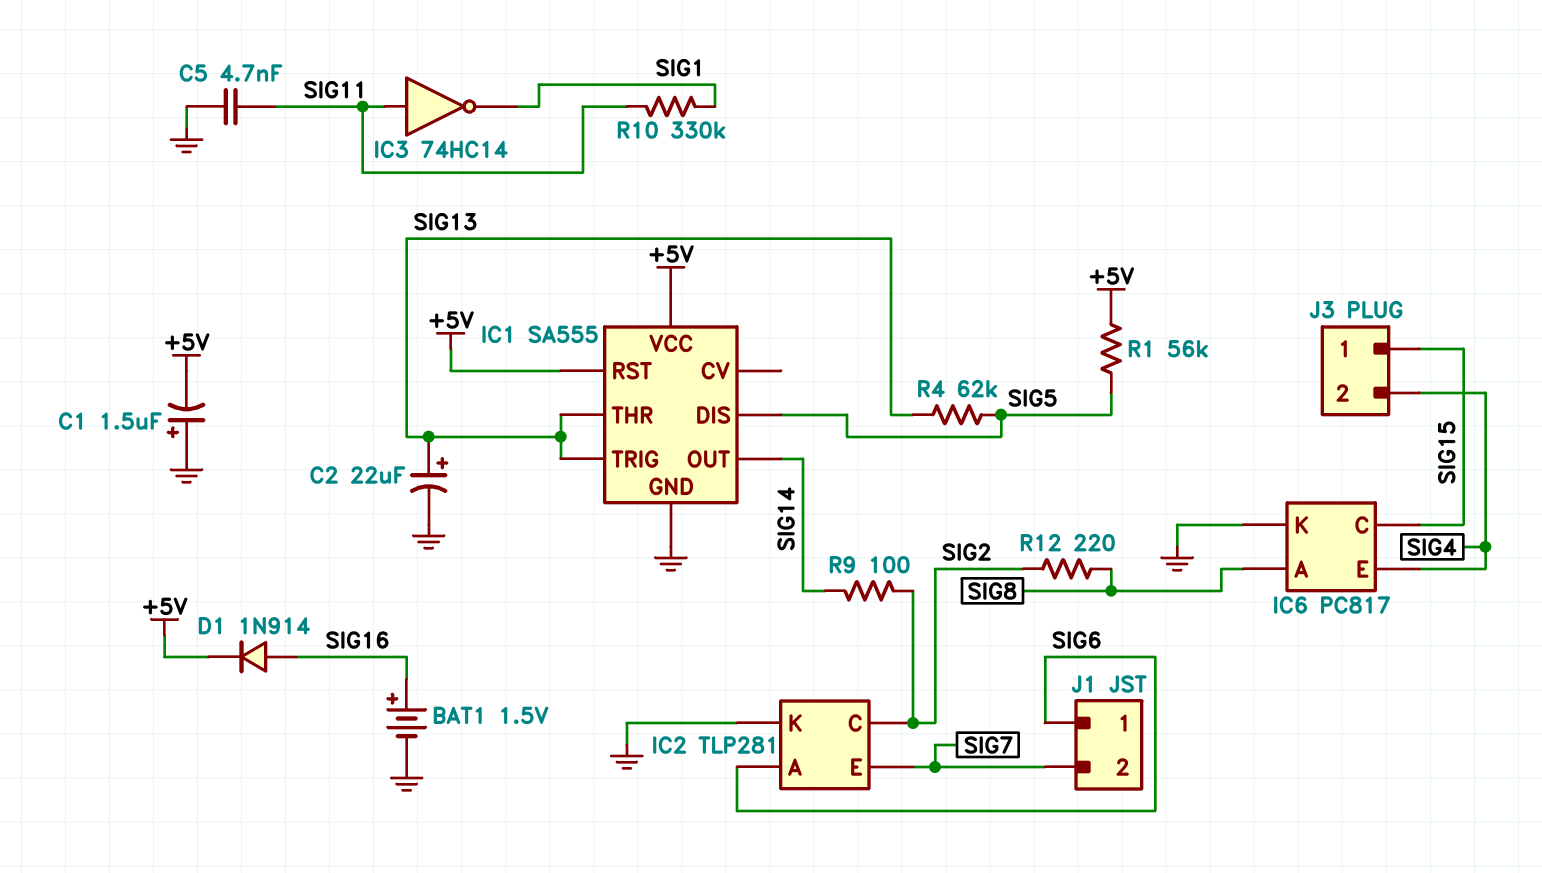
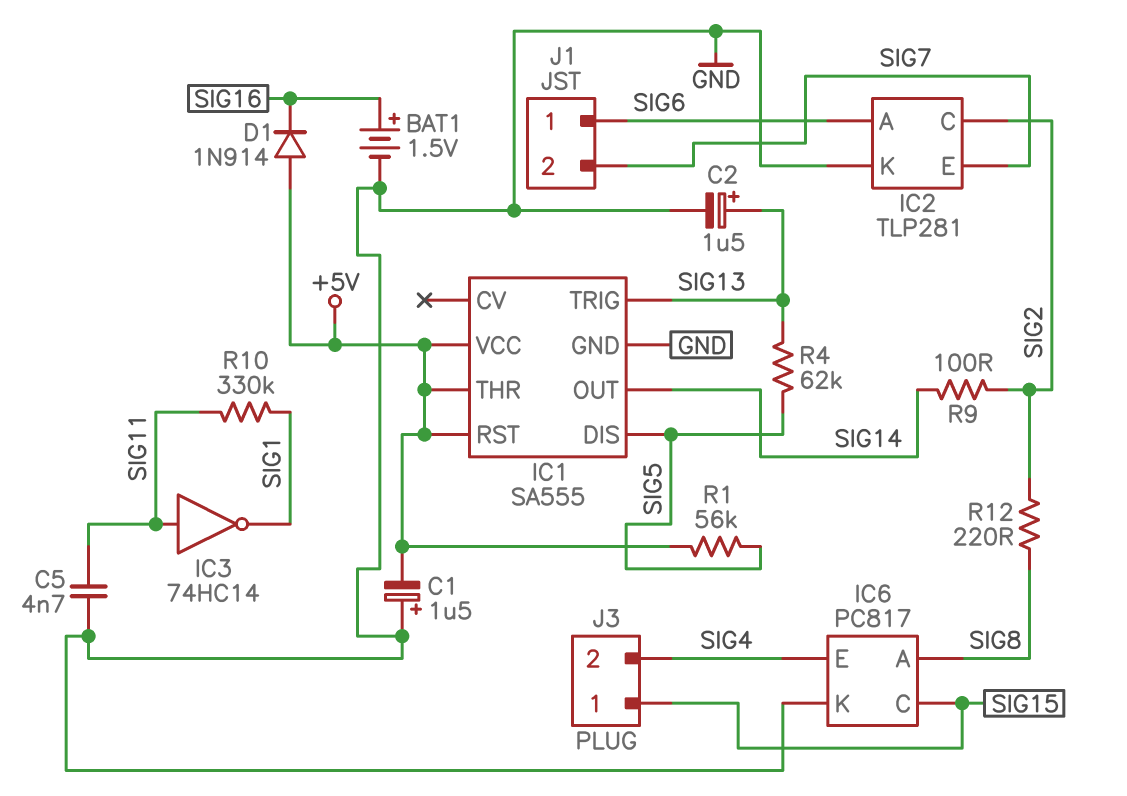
C2: 22uF (plus SIG13, minus GND) -> 1.5uF (plus SIG13, minus GND)
D1: diode 1N914 (A SIG16, K +5V) -> diode 1N914 (A +5V, K SIG16)
IC1 pin THR: SIG13 -> +5V

